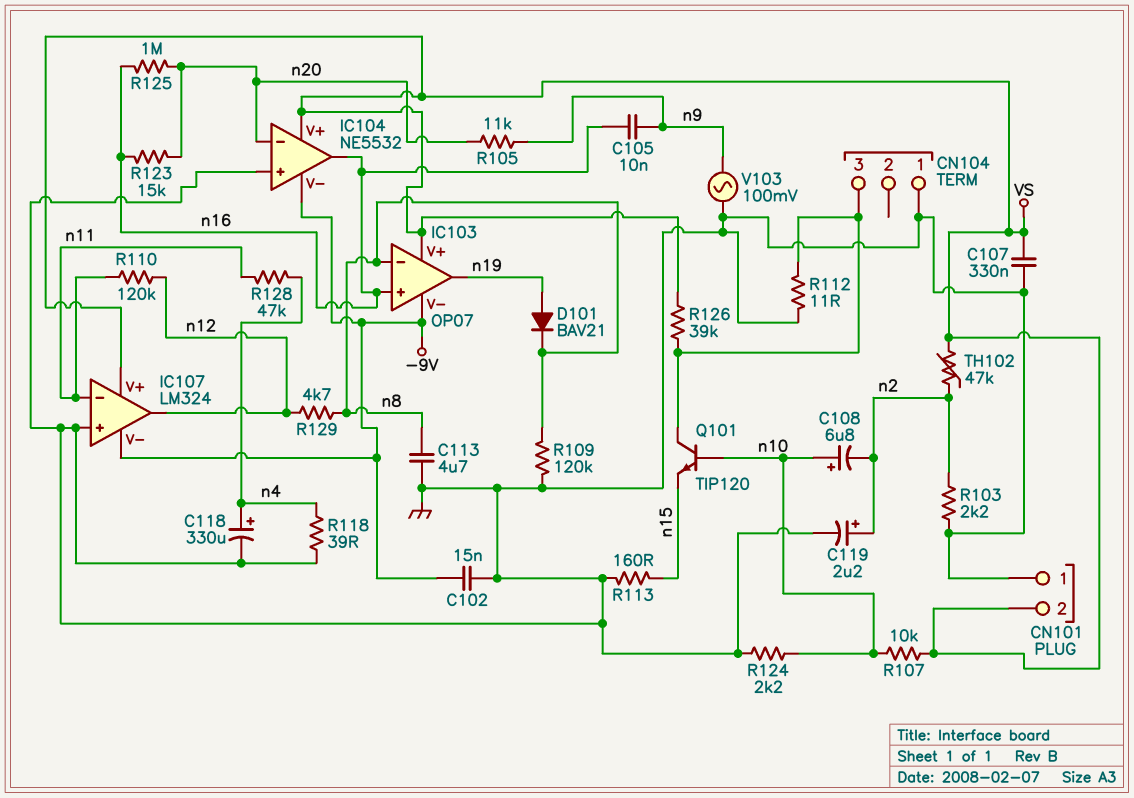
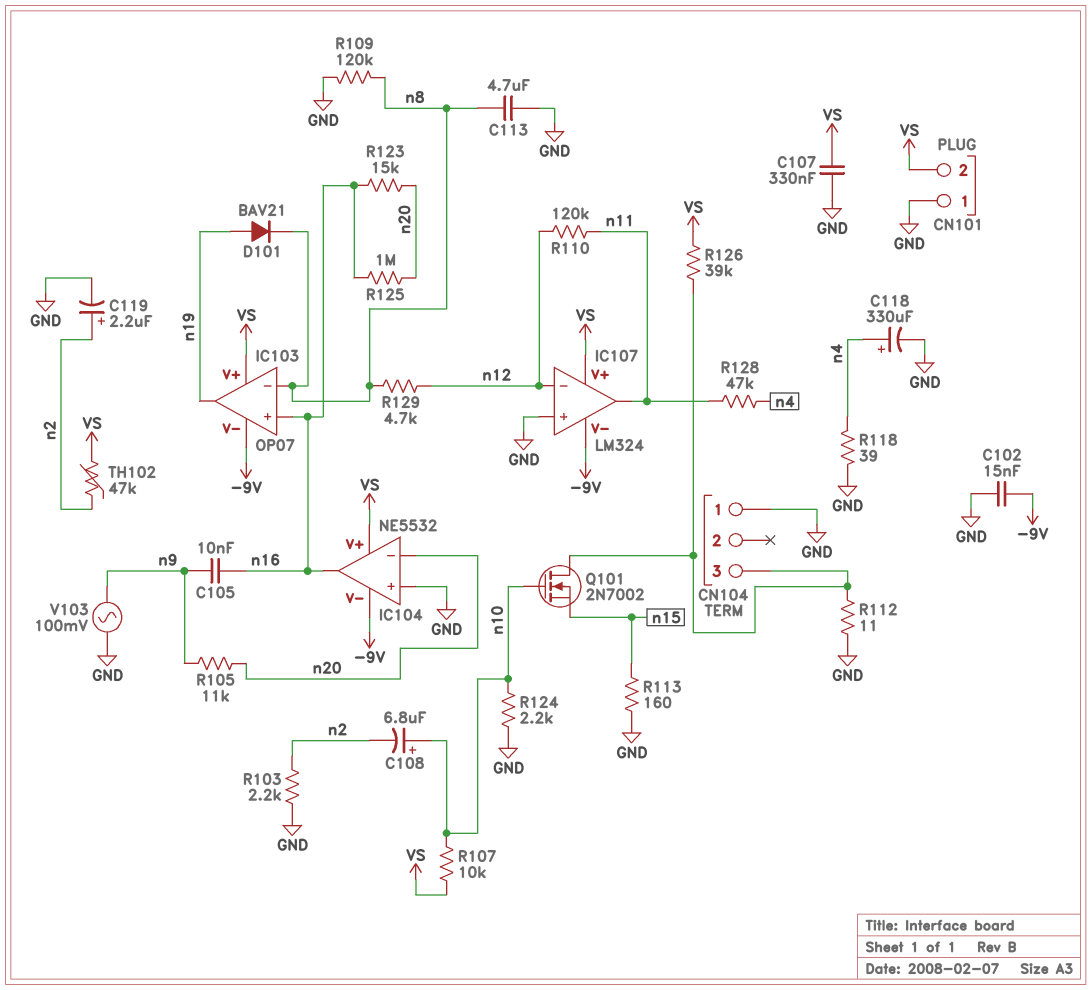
IC107 pin in-: n11 -> n12
IC107 pin out: n12 -> n11
Q101: NPN TIP120 (B n10, C CN104/3, E n15) -> NMOS 2N7002 (G n10, D CN104/3, S n15)

